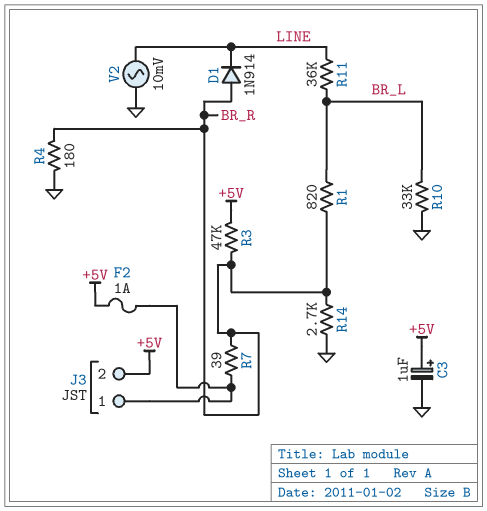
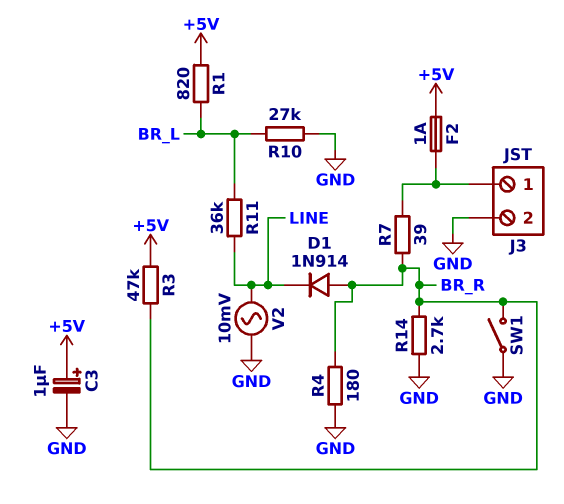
J3 pin 2: +5V -> GND
R1: 820 (BR_L, BR_R) -> 820 (+5V, BR_L)
R10: 33k (BR_L, GND) -> 27k (BR_L, GND)
SW1: none -> switch (BR_R, GND)

